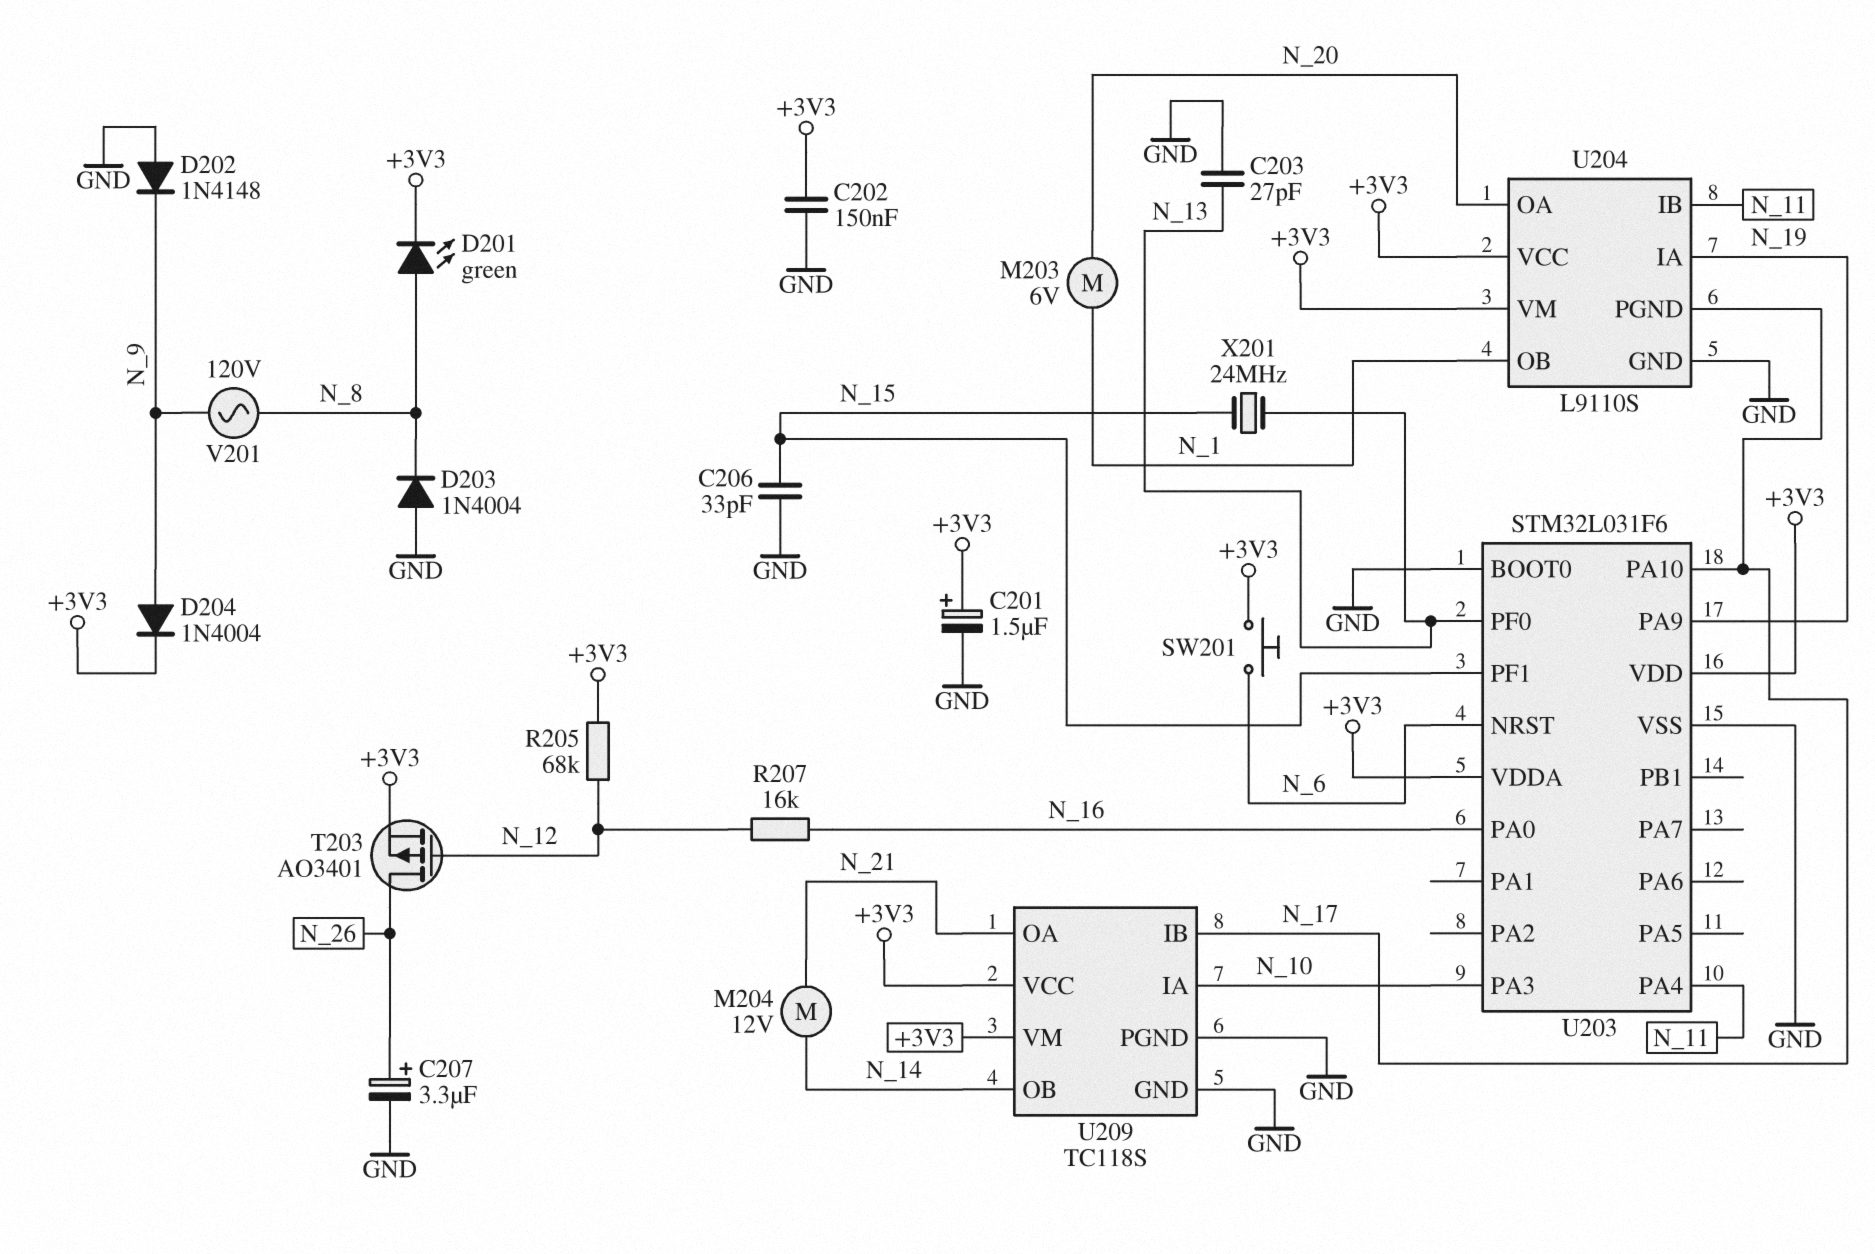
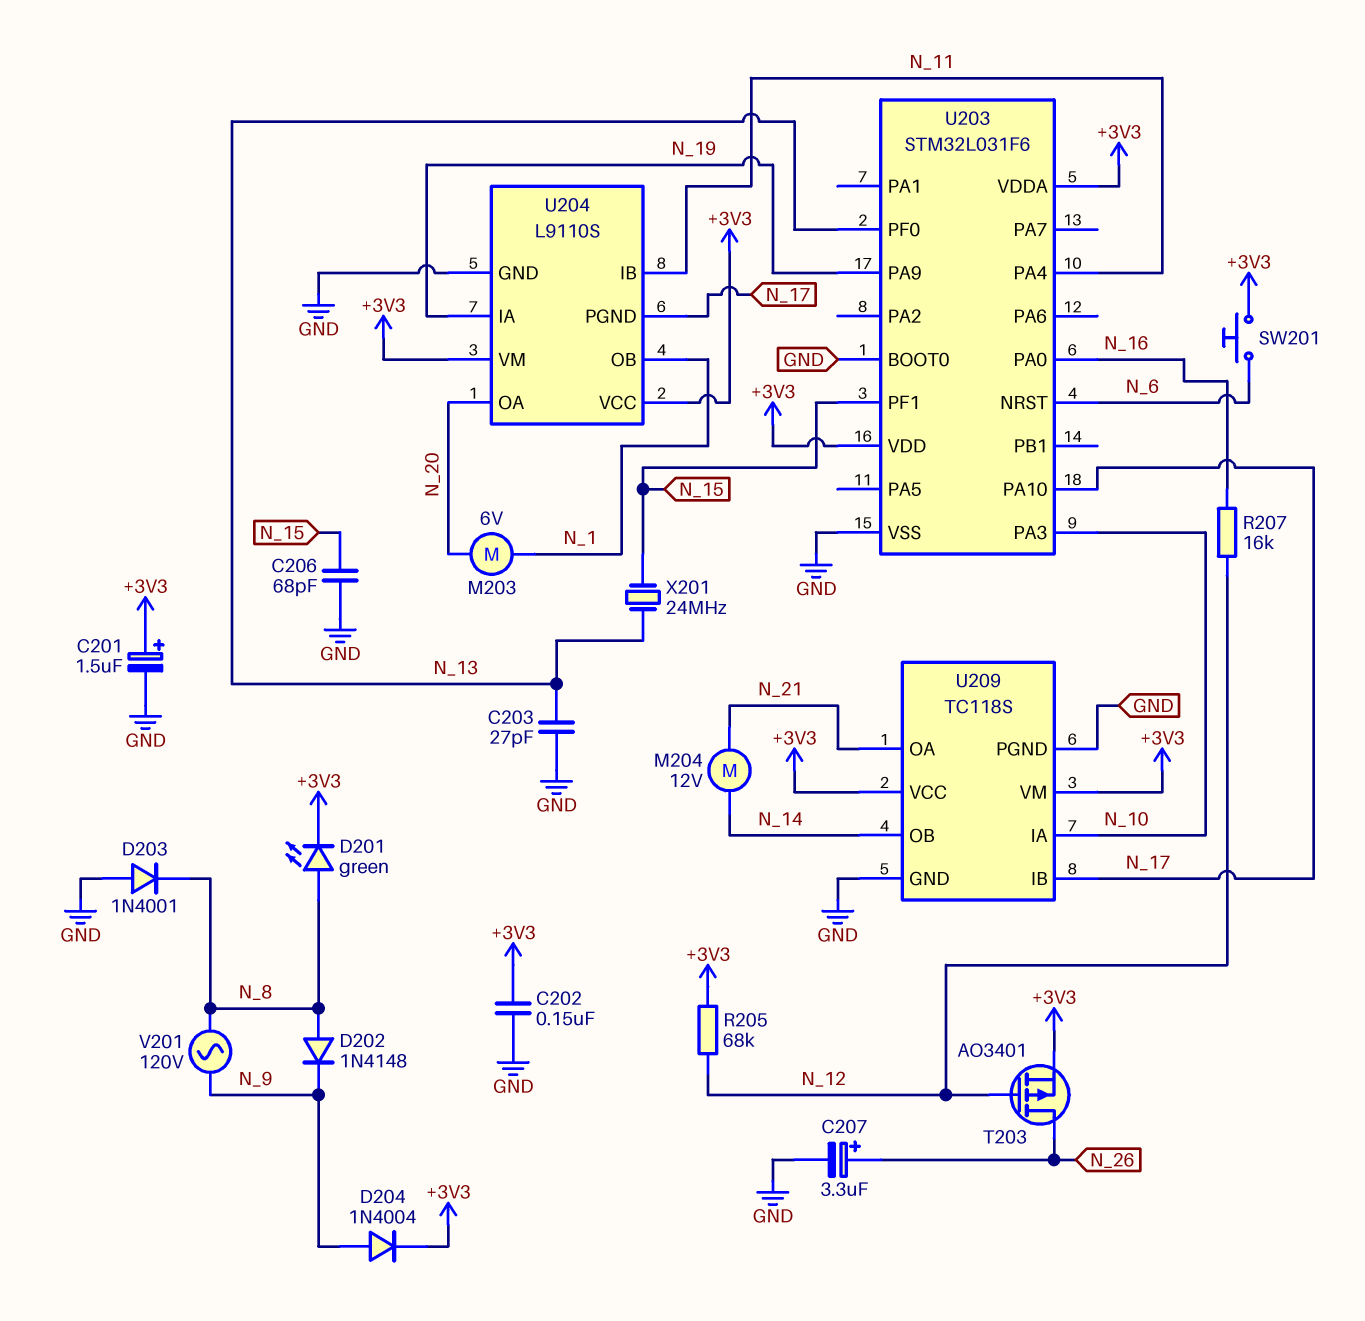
C206: 33pF (GND, N_15) -> 68pF (GND, N_15)
D202: diode 1N4148 (A GND, K N_9) -> diode 1N4148 (A N_8, K N_9)
D203: diode 1N4004 (A GND, K N_8) -> diode 1N4001 (A GND, K N_8)

